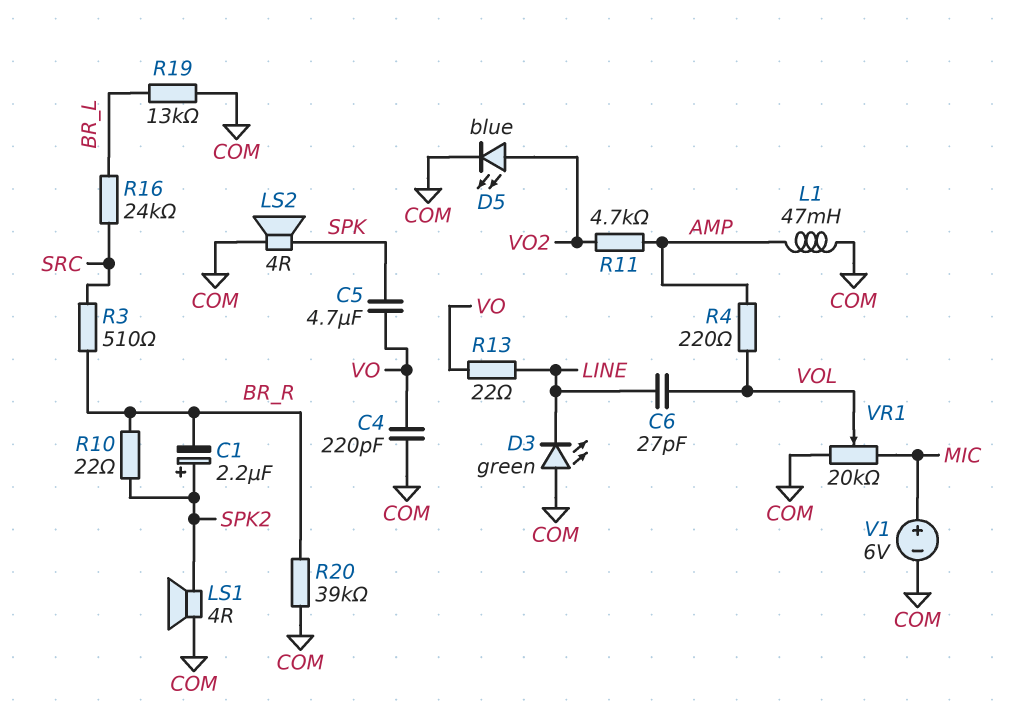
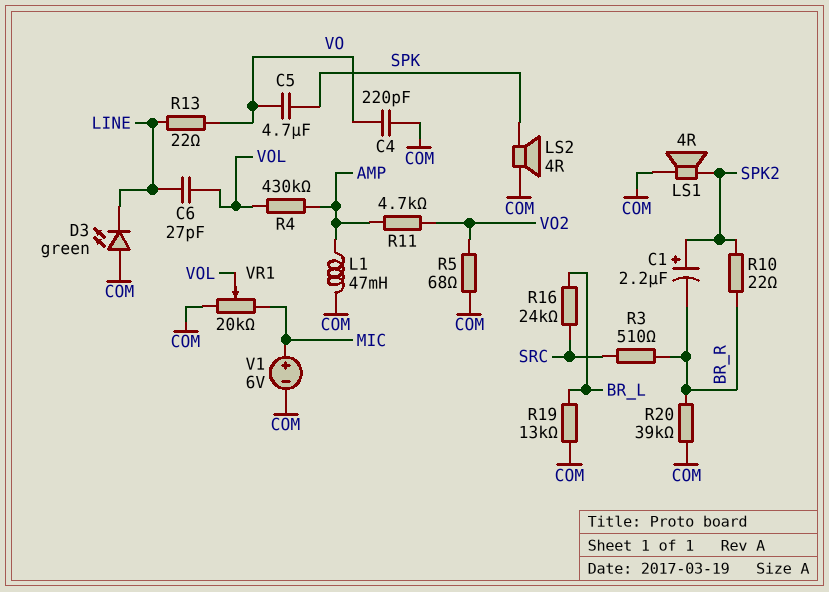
D5: LED blue (A VO2, K COM) -> none
R4: 220 (AMP, VOL) -> 430k (AMP, VOL)
R5: none -> 68 (COM, VO2)

